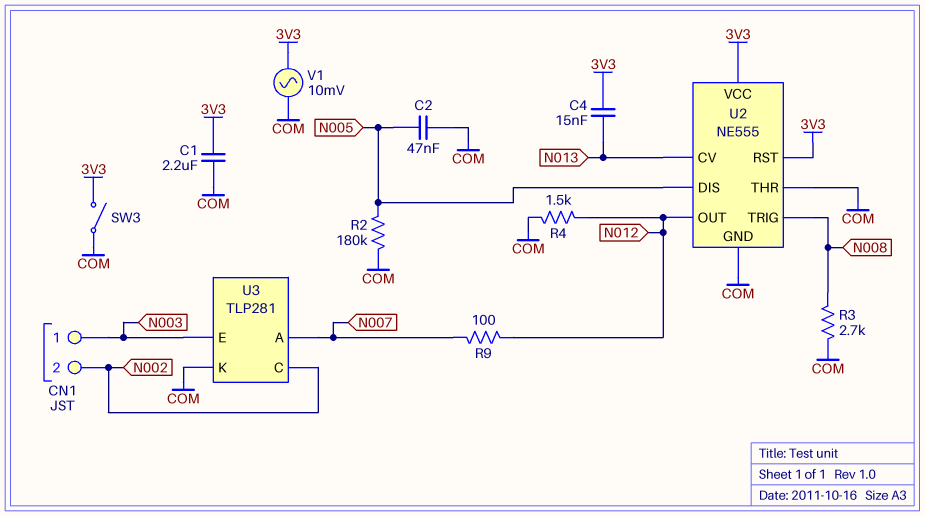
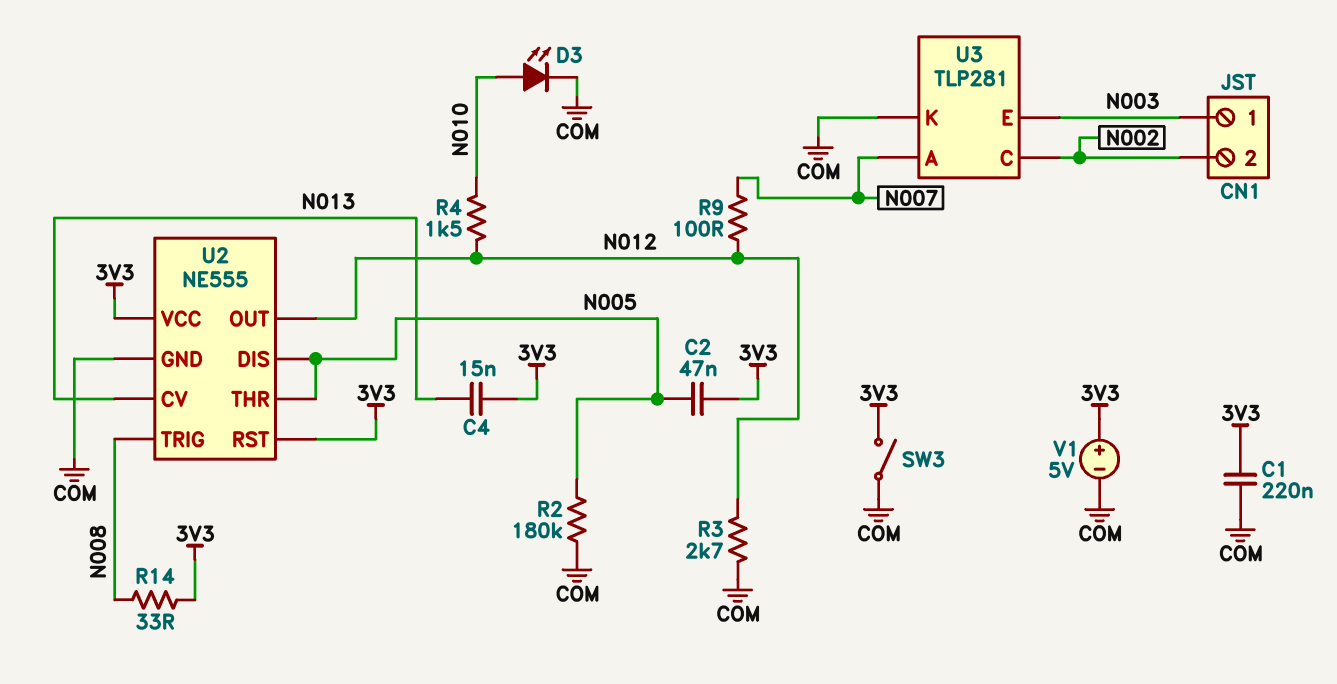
C1: 2.2uF (3V3, COM) -> 220nF (3V3, COM)
C2: 47nF (COM, N005) -> 47nF (3V3, N005)
D3: none -> LED (A N010, K COM)
R3: 2.7k (COM, N008) -> 2.7k (COM, N012)
R4: 1.5k (COM, N012) -> 1.5k (N010, N012)
R14: none -> 33 (3V3, N008)
U2 pin THR: COM -> N005
V1: AC 10mV (3V3, COM) -> 5V (plus 3V3, minus COM)

